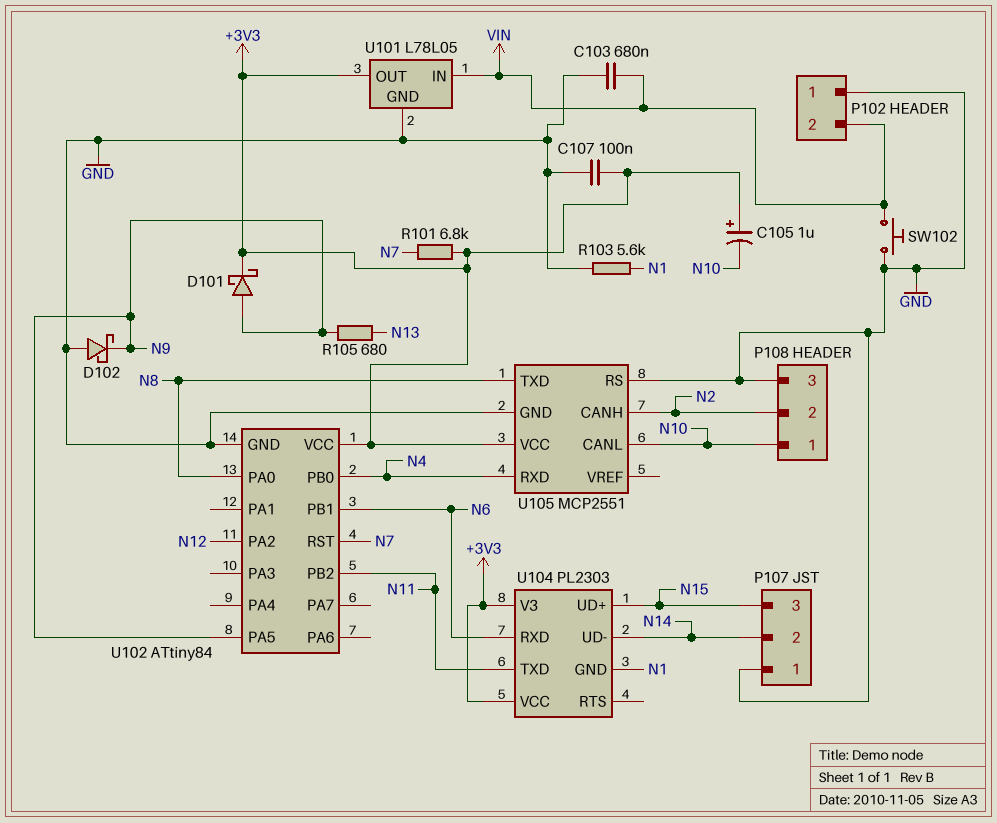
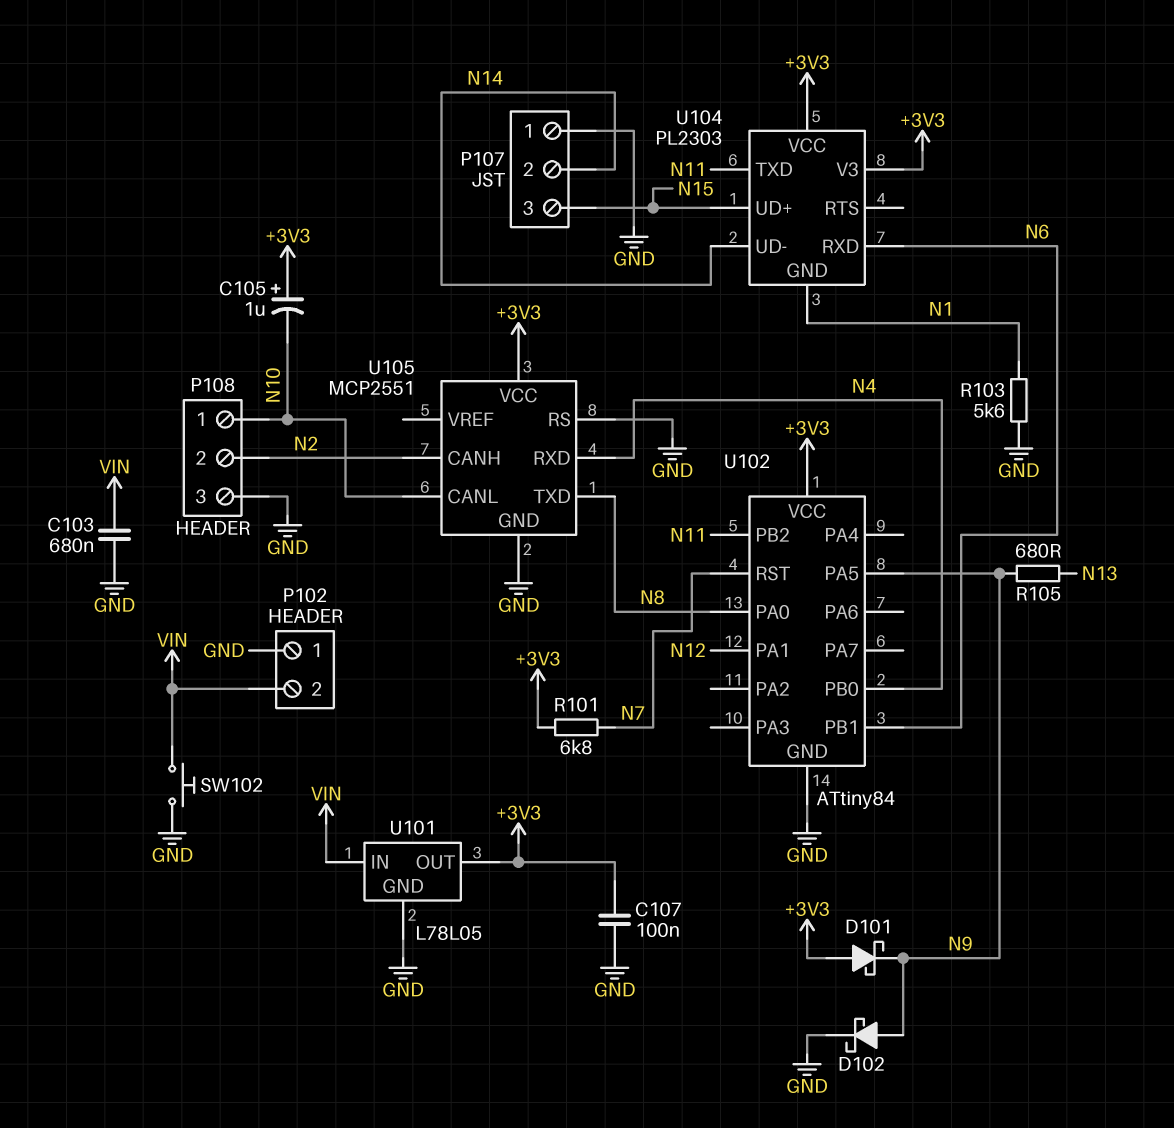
D101: schottky (A N9, K +3V3) -> schottky (A +3V3, K N9)
D102: schottky (A GND, K N9) -> schottky (A N9, K GND)
U102 pin PA1: none -> N12
U102 pin PA2: N12 -> none

